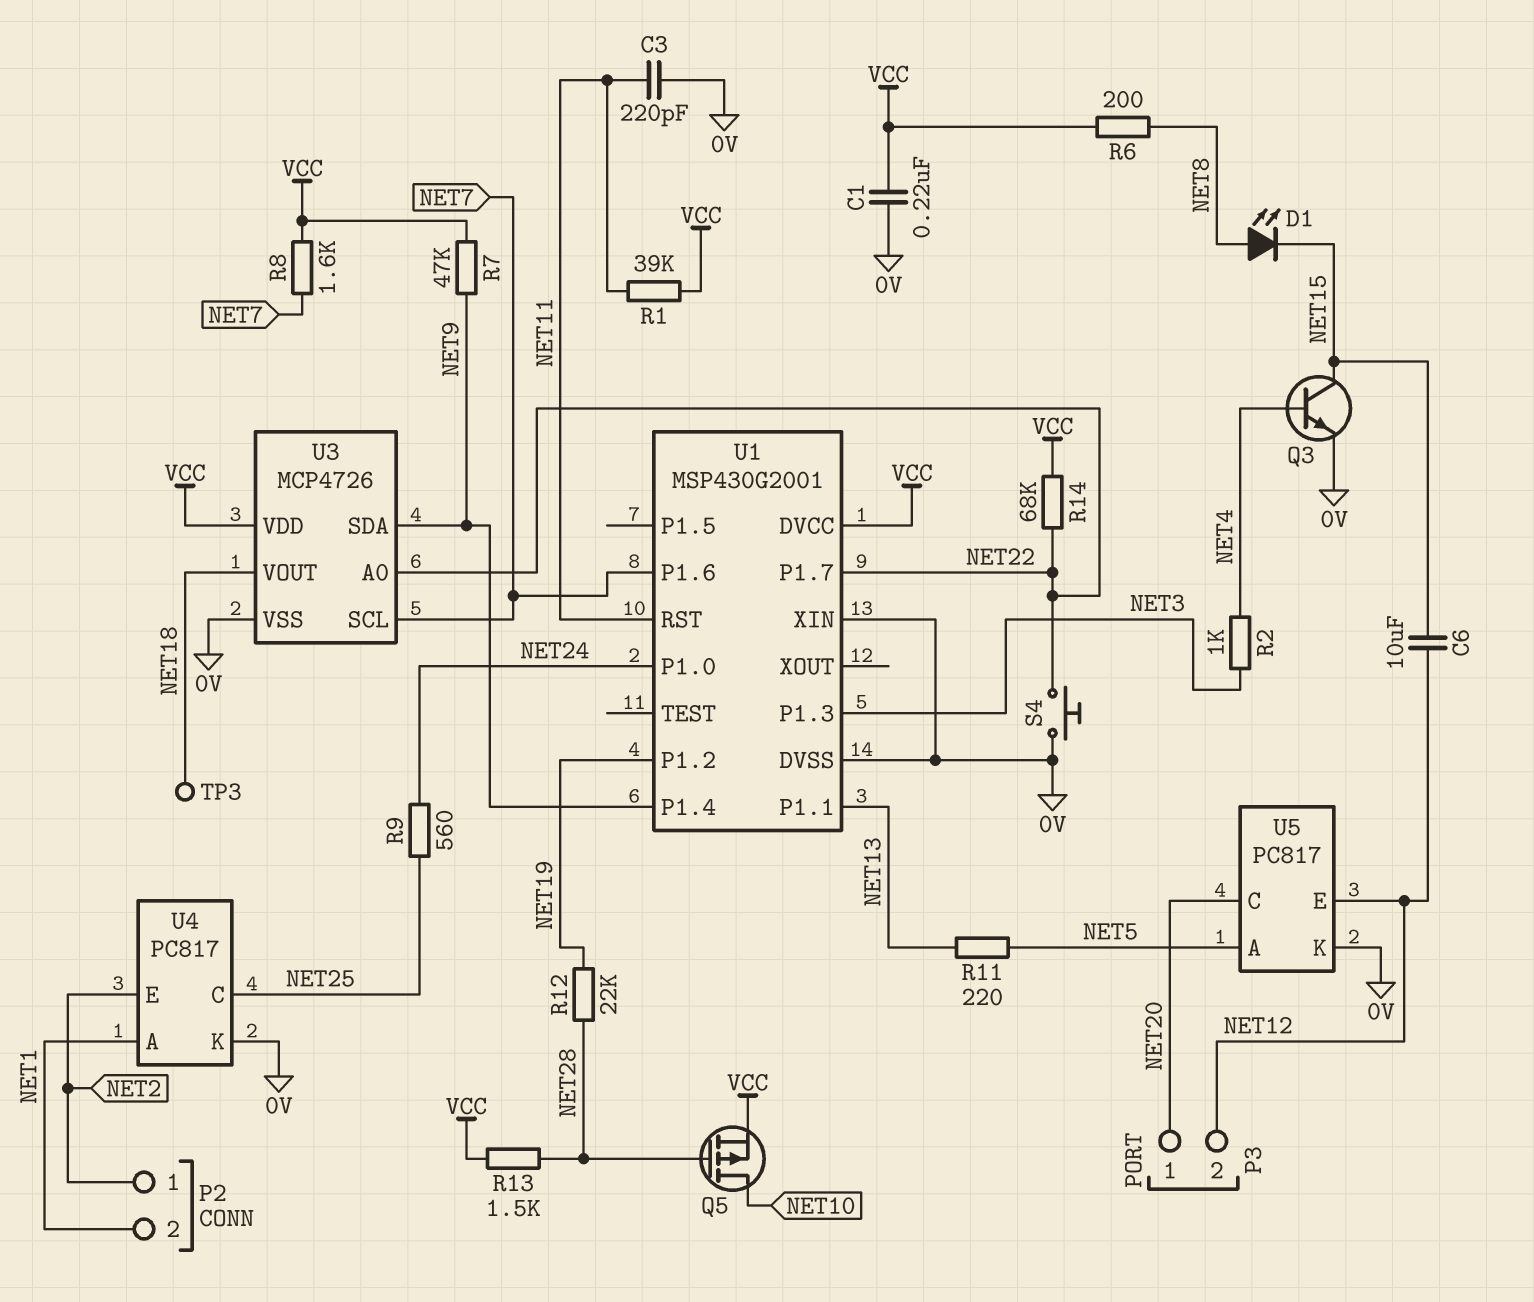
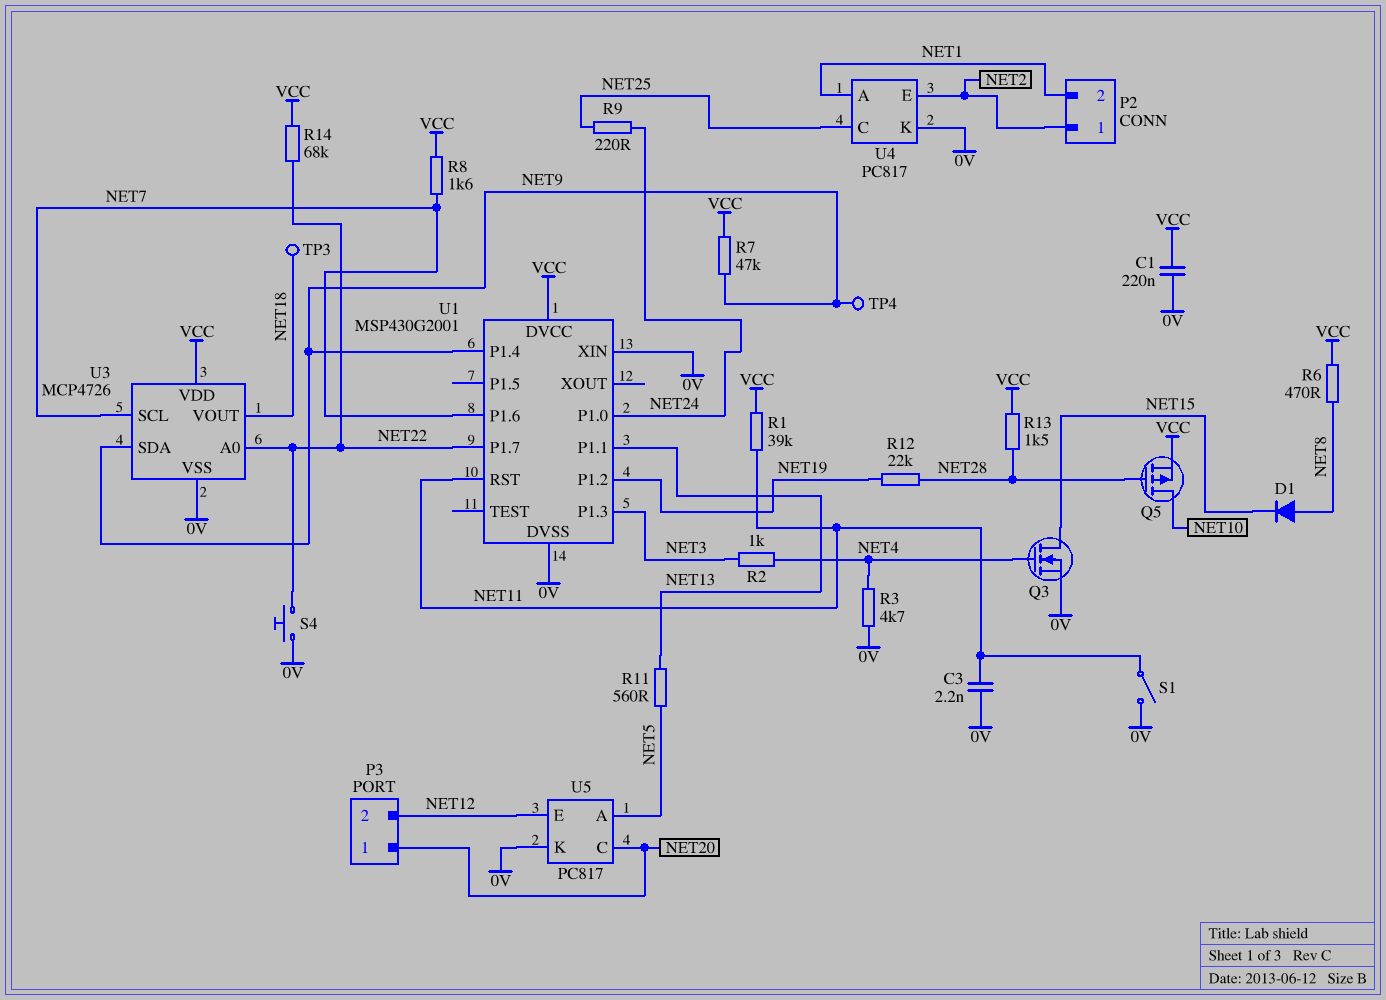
C3: 220pF (0V, NET11) -> 2.2nF (0V, NET11)
C6: 10uF (NET12, NET15) -> none
D1: LED (A NET8, K NET15) -> diode (A NET8, K NET15)
Q3: NPN (B NET4, C NET15, E 0V) -> NMOS (G NET4, D NET15, S 0V)
R3: none -> 4.7k (0V, NET4)
R6: 200 (NET8, VCC) -> 470 (NET8, VCC)
R9: 560 (NET24, NET25) -> 220 (NET24, NET25)
R11: 220 (NET5, NET13) -> 560 (NET5, NET13)
S1: none -> switch (0V, NET11)
TP4: none -> test point (NET9)

